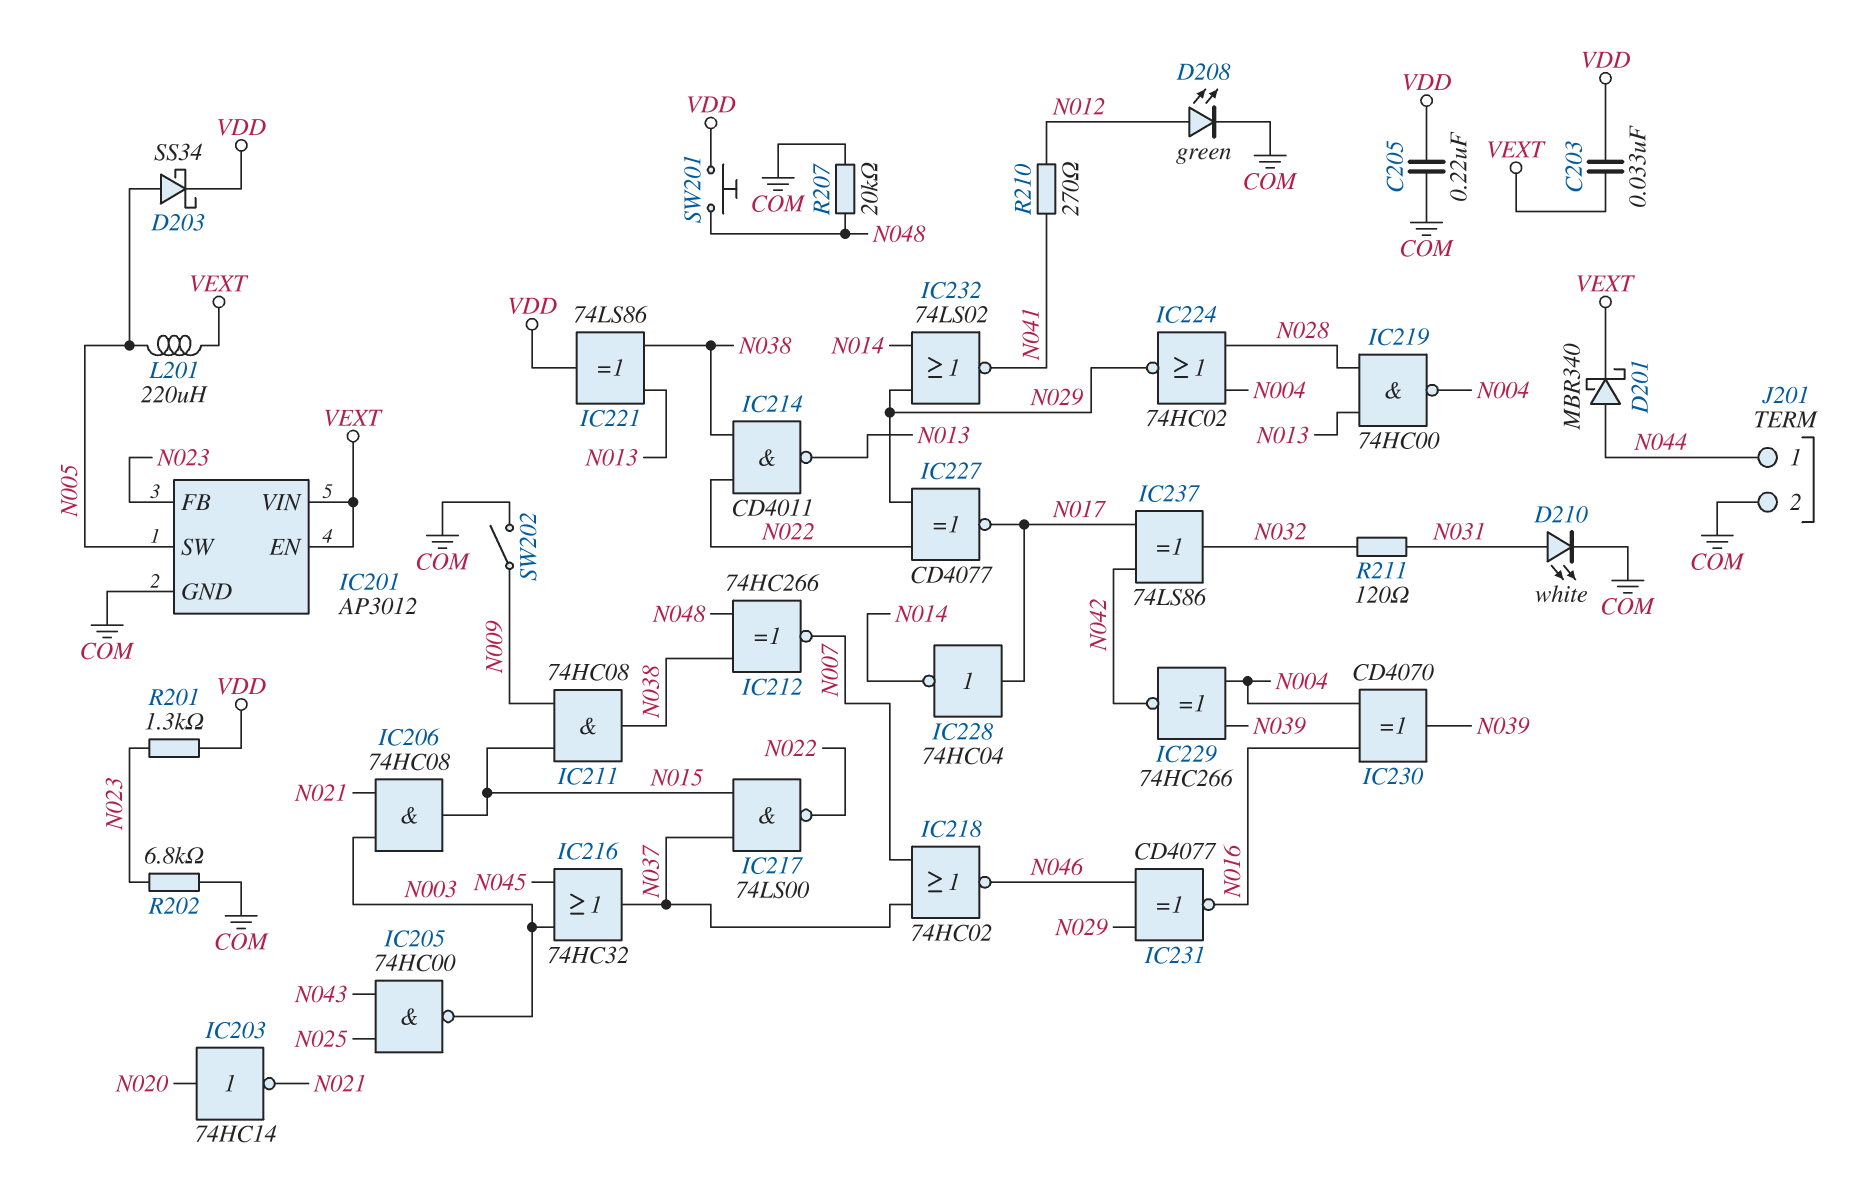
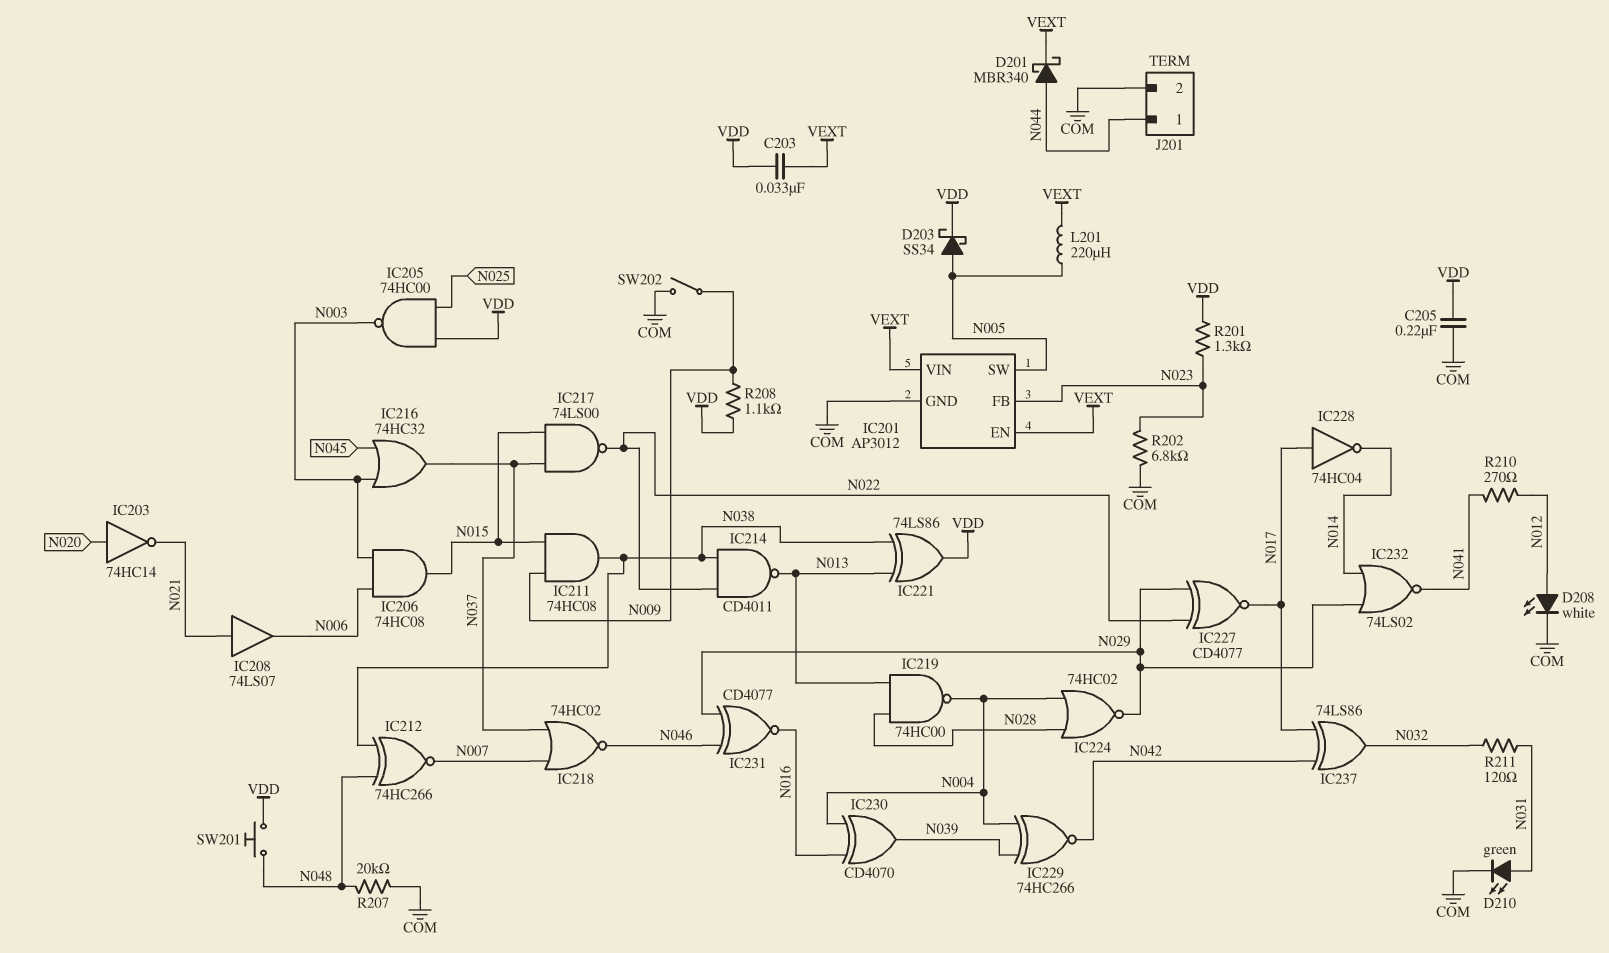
D208: LED green (A N012, K COM) -> LED white (A N012, K COM)
D210: LED white (A N031, K COM) -> LED green (A N031, K COM)
IC205: NAND 74HC00 (in N025, in N043, out N003) -> NAND 74HC00 (in N025, in VDD, out N003)
IC206: AND 74HC08 (in N003, in N021, out N015) -> AND 74HC08 (in N003, in N006, out N015)
IC208: none -> buffer 74LS07 (in N021, out N006)
R208: none -> 1.1k (N009, VDD)

